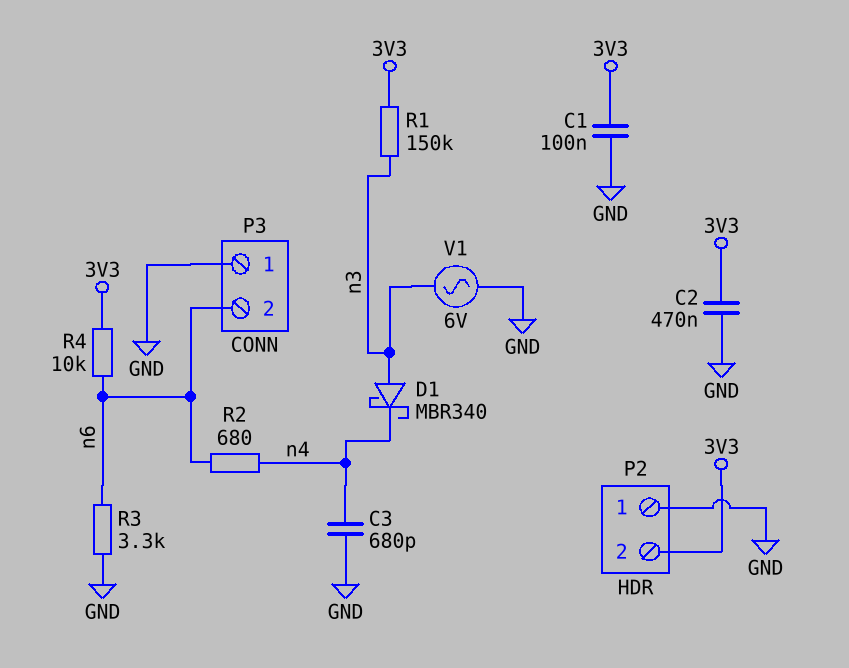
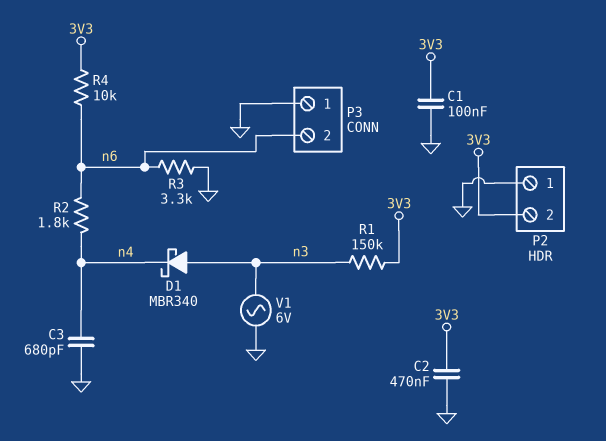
R2: 680 (n4, n6) -> 1.8k (n4, n6)

